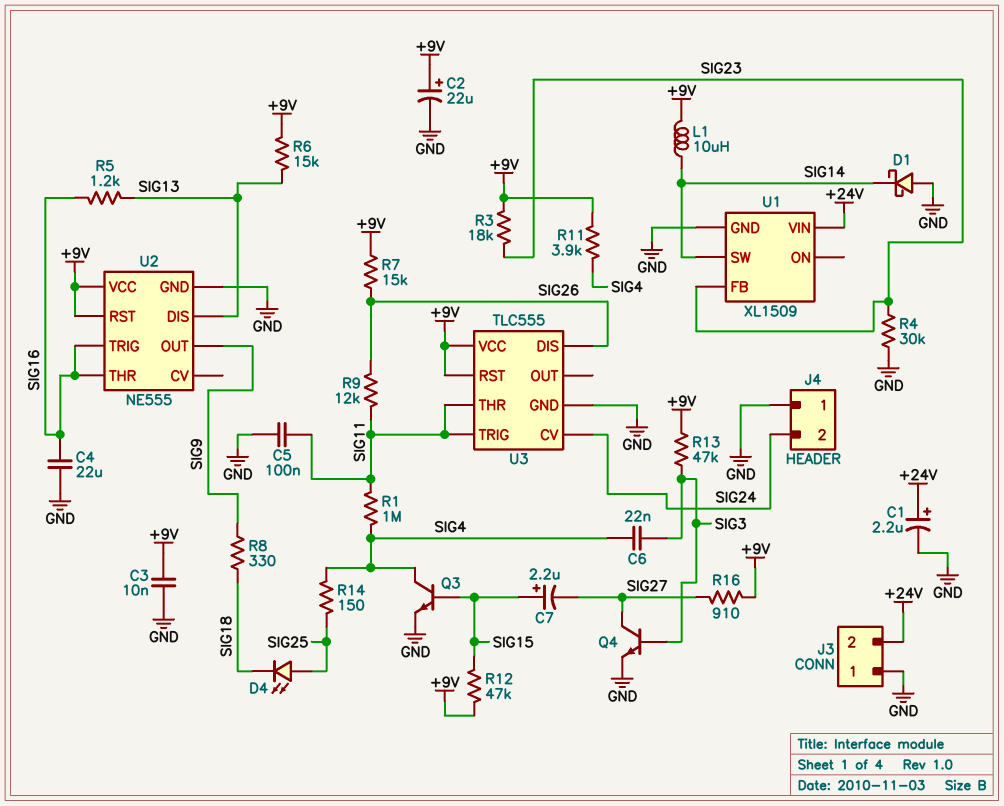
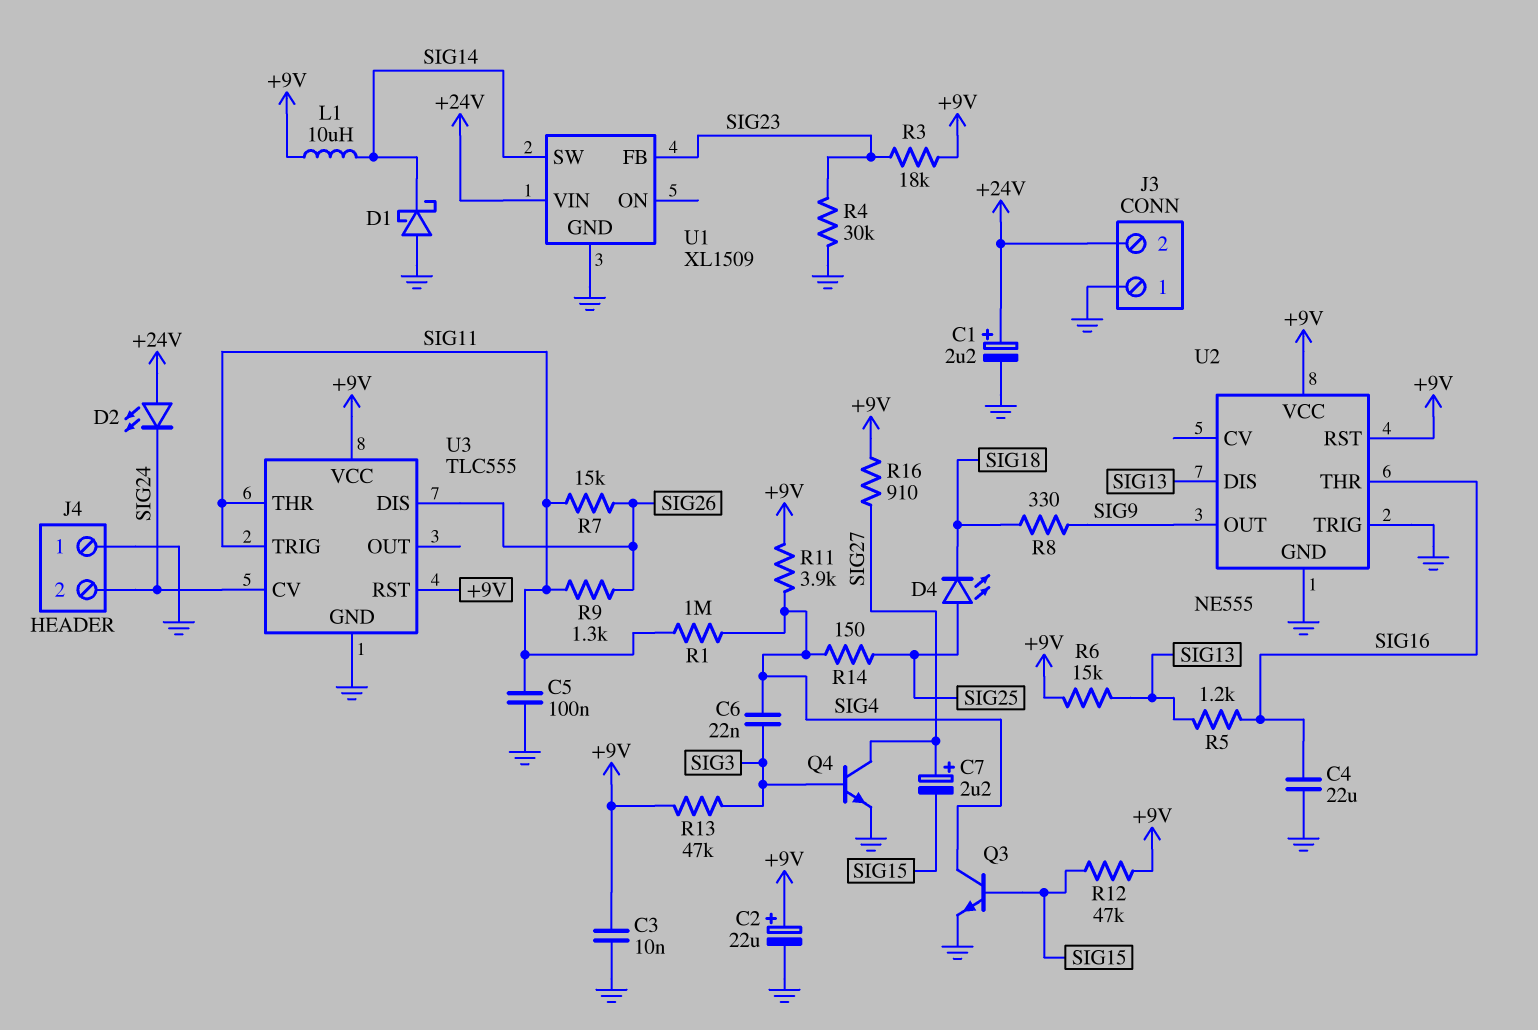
C7: 2.2uF (plus SIG15, minus SIG27) -> 2.2uF (plus SIG27, minus SIG15)
D2: none -> LED (A +24V, K SIG24)
R7: 15k (+9V, SIG26) -> 15k (SIG11, SIG26)
R9: 12k (SIG11, SIG26) -> 1.3k (SIG11, SIG26)
U2 pin TRIG: SIG16 -> GND

